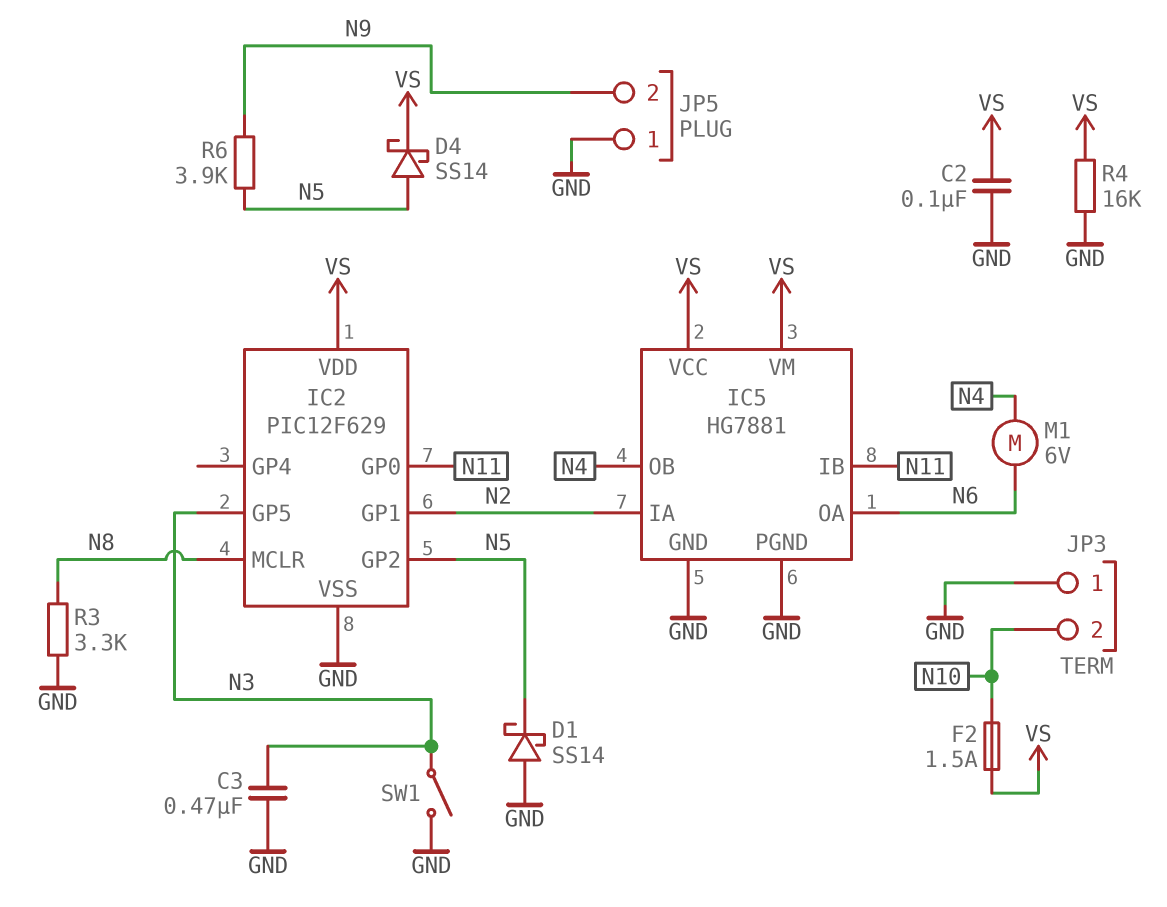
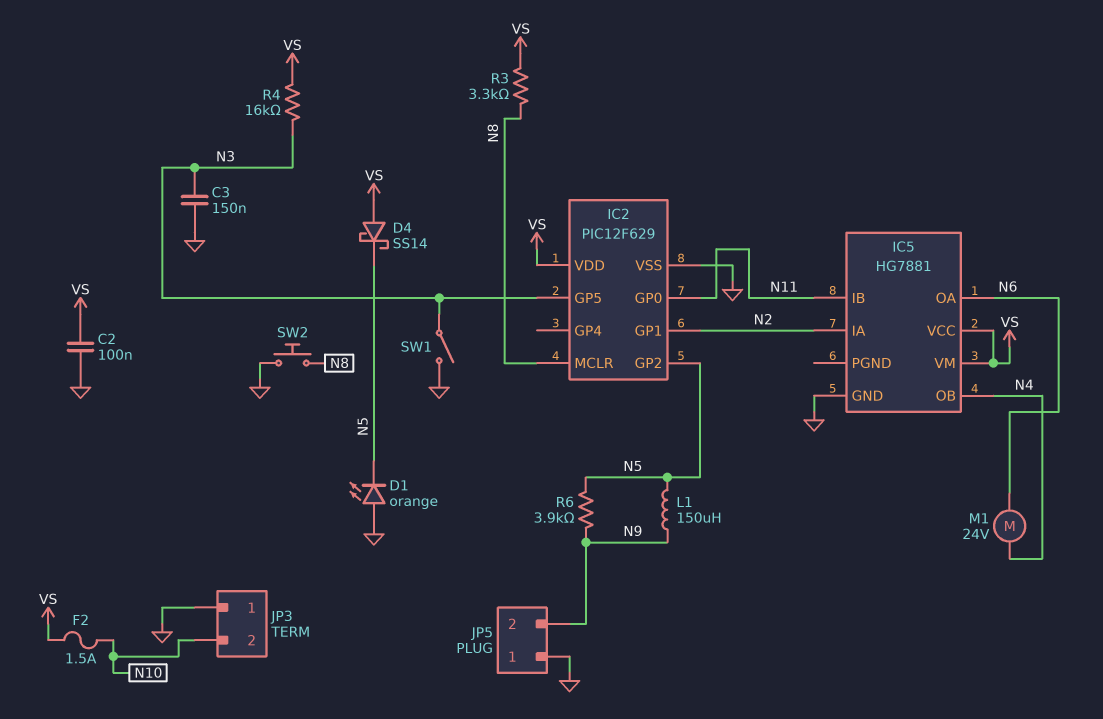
C3: 470nF (GND, N3) -> 150nF (GND, N3)
D1: schottky SS14 (A GND, K N5) -> LED orange (A GND, K N5)
D4: schottky SS14 (A N5, K VS) -> schottky SS14 (A VS, K N5)
IC5 pin PGND: GND -> none
L1: none -> 150uH (N5, N9)
M1: motor 6V (N4, N6) -> motor 24V (N4, N6)
R3: 3.3k (GND, N8) -> 3.3k (N8, VS)
R4: 16k (GND, VS) -> 16k (N3, VS)
SW2: none -> button (GND, N8)

